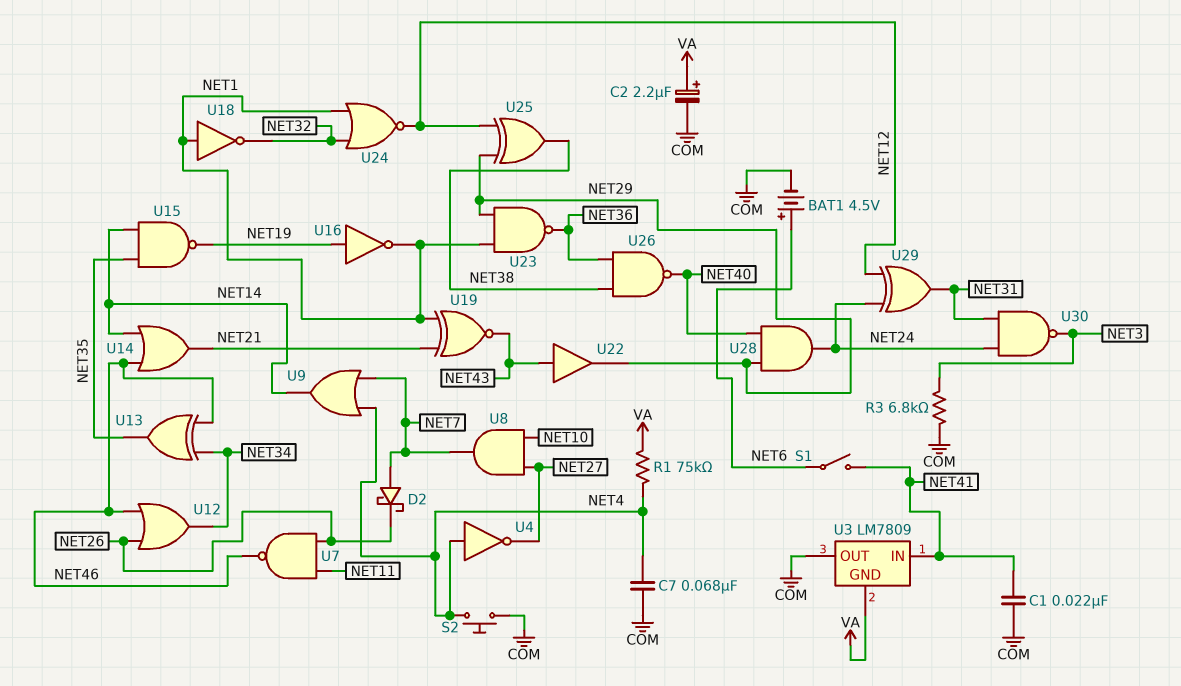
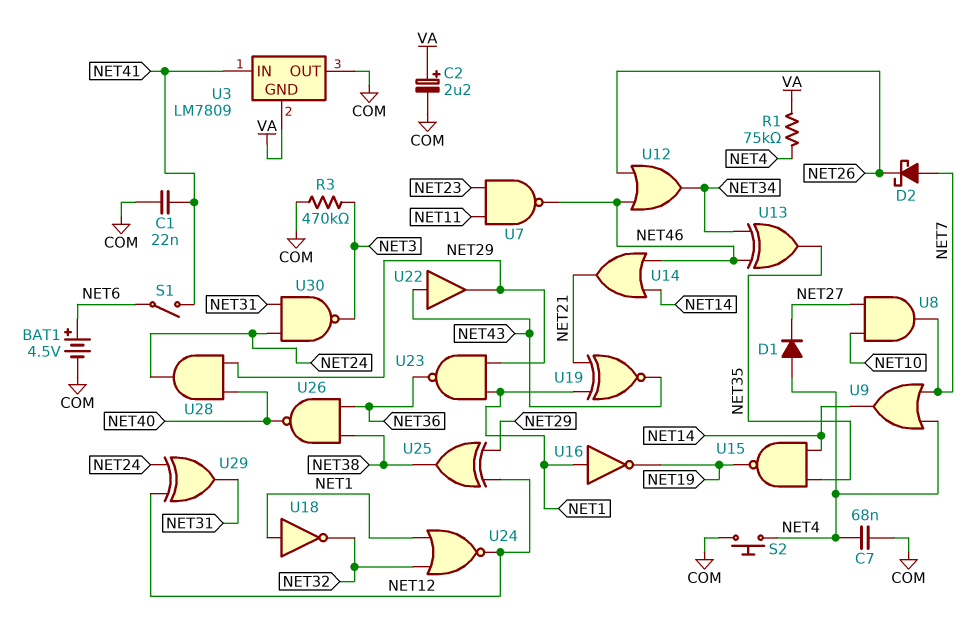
D1: none -> diode (A NET4, K NET27)
R3: 6.8k (COM, NET3) -> 470k (COM, NET3)
U4: NOT (in NET4, out NET27) -> none
U7: NAND (in NET11, in NET26, out NET46) -> NAND (in NET11, in NET23, out NET46)
U16: NOT (in NET19, out NET1) -> NOT (in NET1, out NET19)

